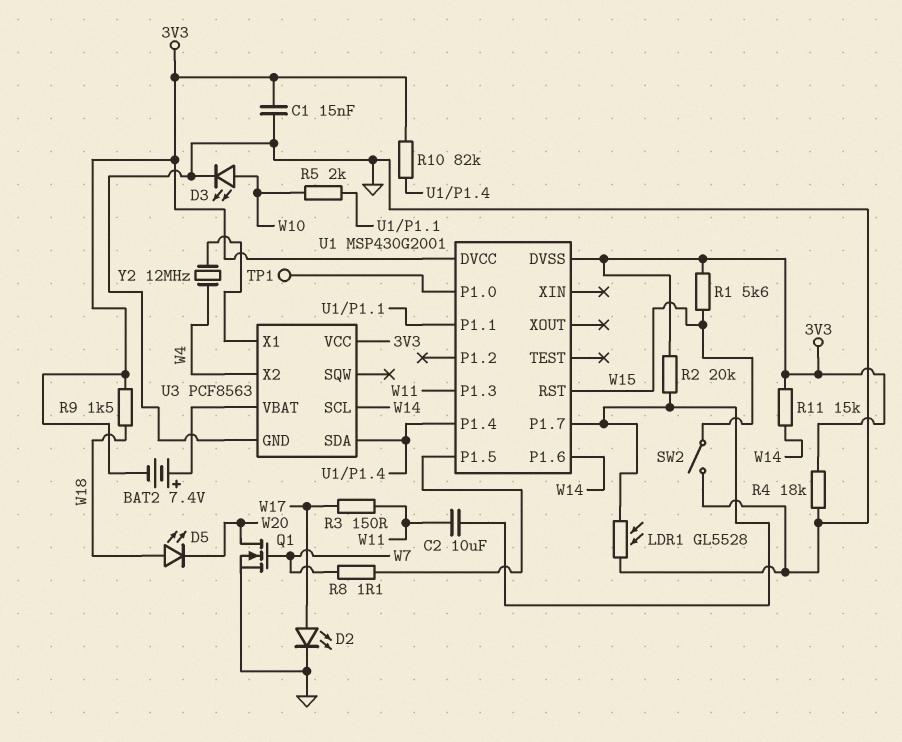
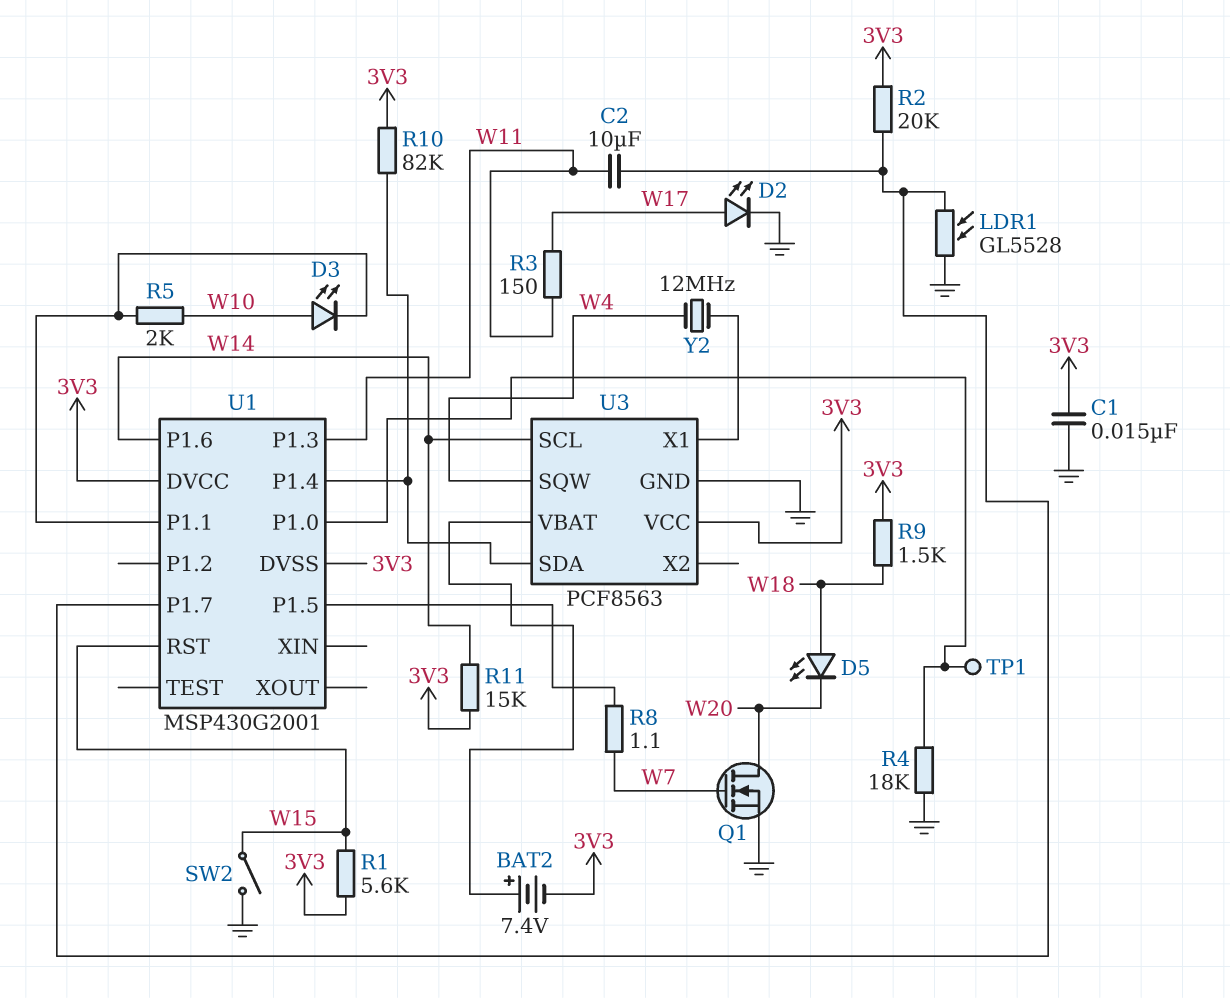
D3: LED (A W10, K GND) -> LED (A W10, K U1/P1.1)
R4: 18k (3V3, GND) -> 18k (GND, U1/P1.0)
U3 pin SQW: none -> W4
U3 pin X2: W4 -> none

